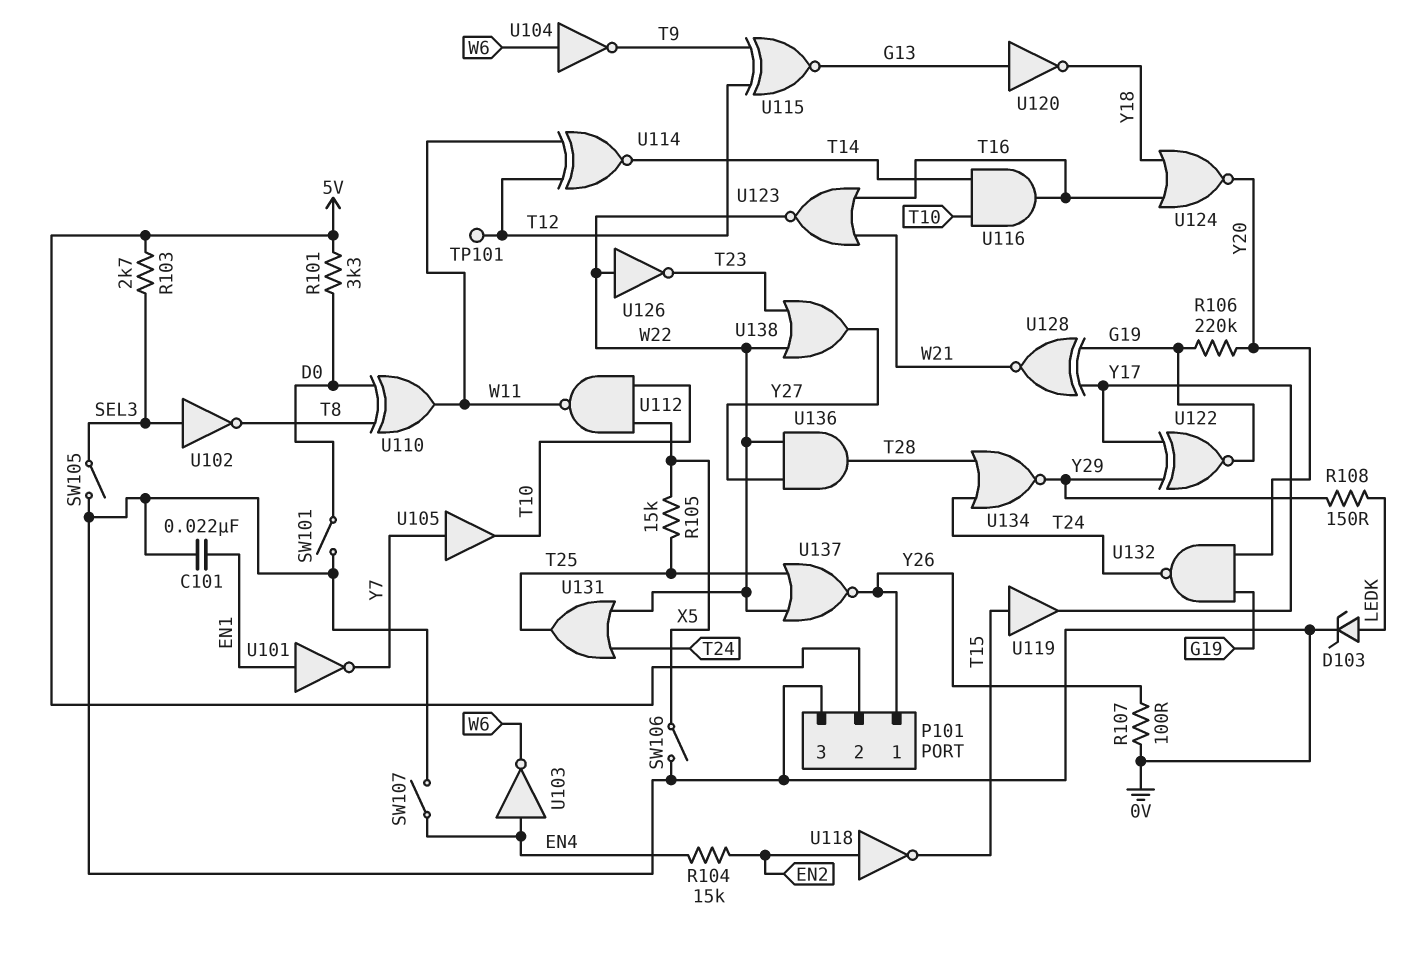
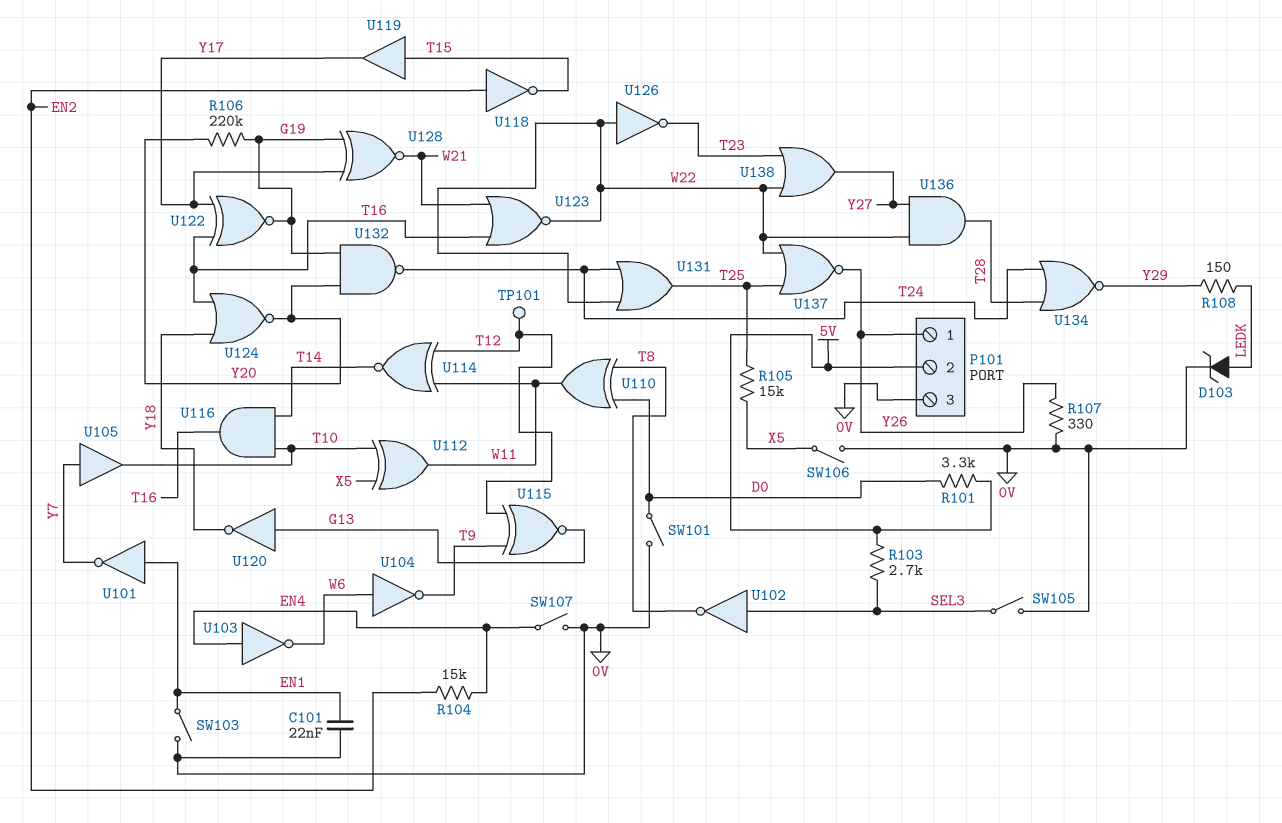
R107: 100 (0V, Y26) -> 330 (0V, Y26)
SW103: none -> switch (0V, EN1)
U112: NAND (in T10, in X5, out W11) -> XOR (in T10, in X5, out W11)
U122: XNOR (in Y17, in Y29, out G19) -> XNOR (in T16, in Y17, out G19)

